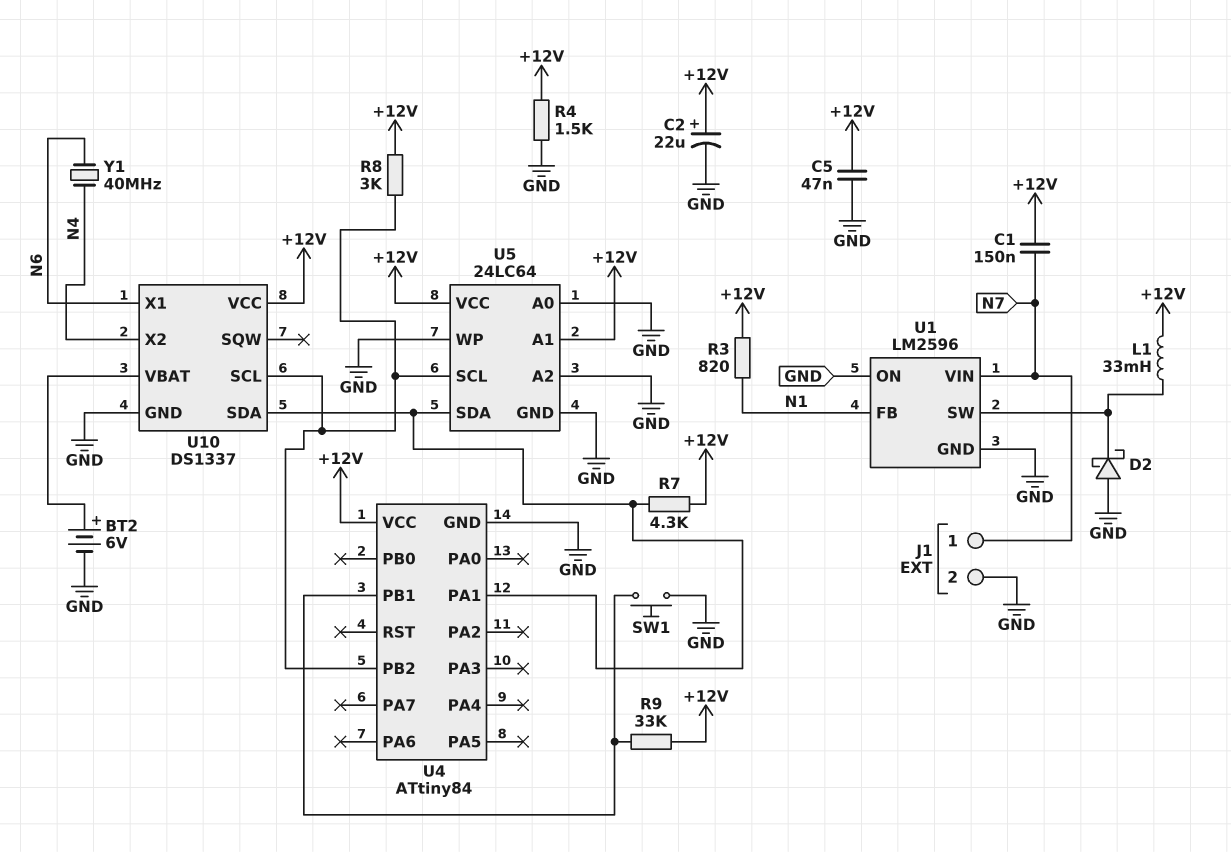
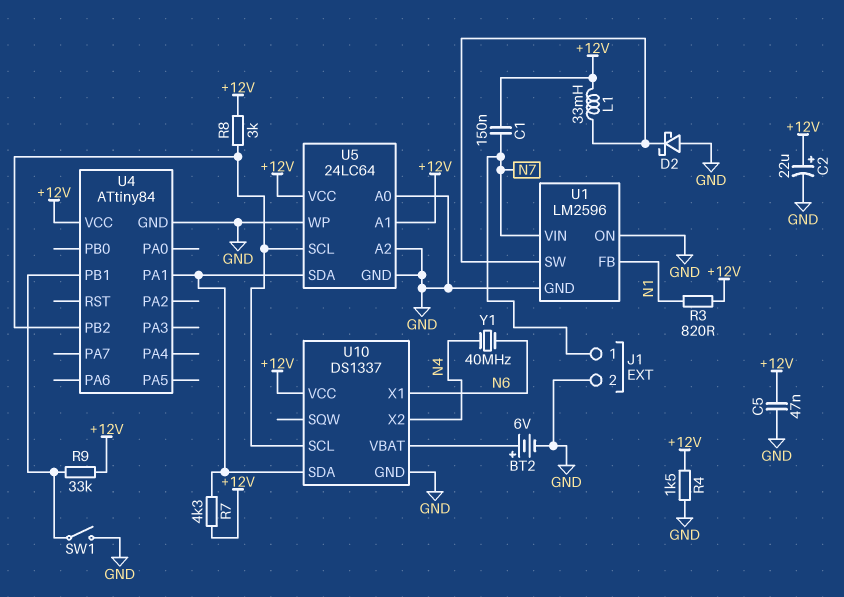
SW1: button (GND, U4/PB1) -> switch (GND, U4/PB1)

